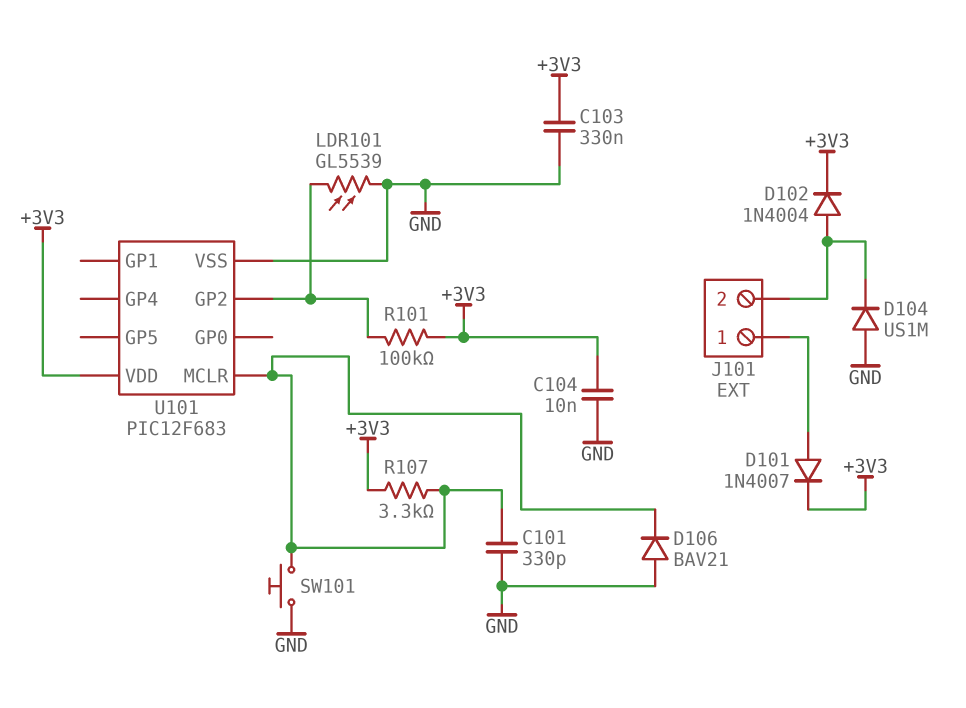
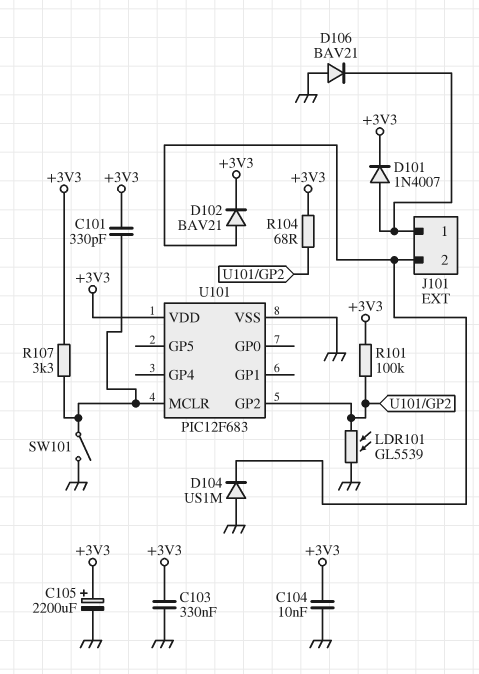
C101: 330pF (GND, U101/MCLR) -> 330pF (+3V3, U101/MCLR)
C105: none -> 2200uF (plus +3V3, minus GND)
D102: diode 1N4004 (A J101/2, K +3V3) -> diode BAV21 (A J101/2, K +3V3)
D106: diode BAV21 (A GND, K U101/MCLR) -> diode BAV21 (A GND, K J101/1)
R104: none -> 68 (+3V3, U101/GP2)
SW101: button (GND, U101/MCLR) -> switch (GND, U101/MCLR)

